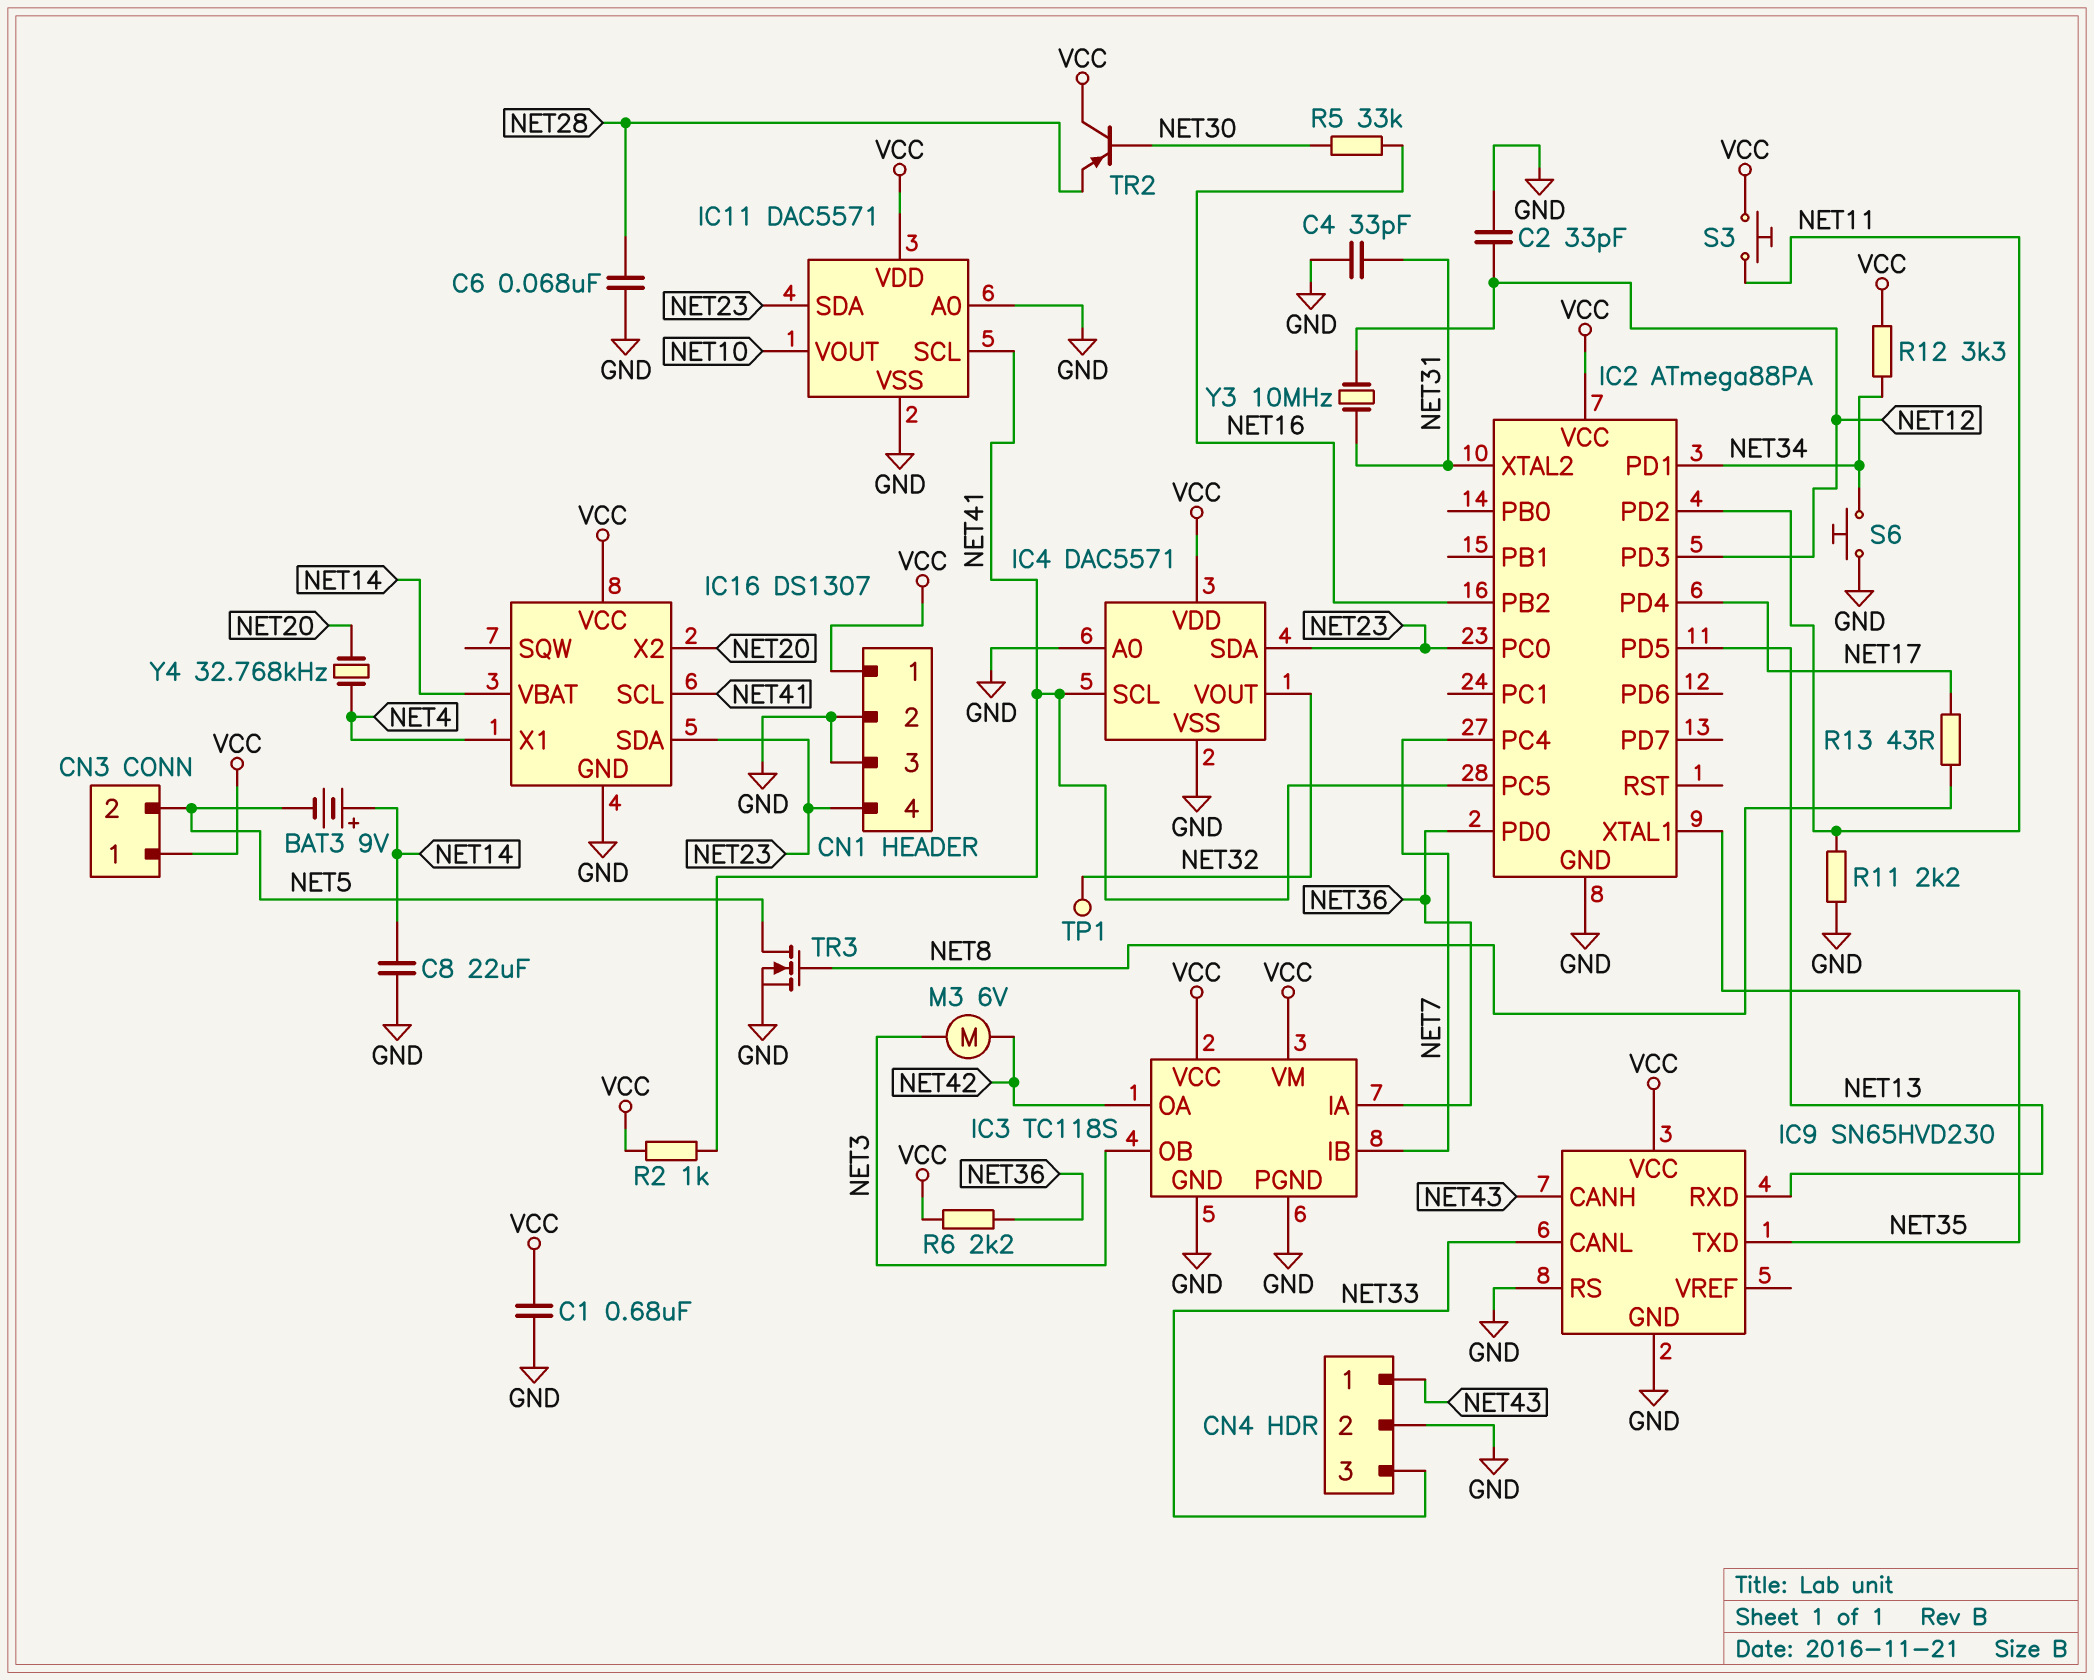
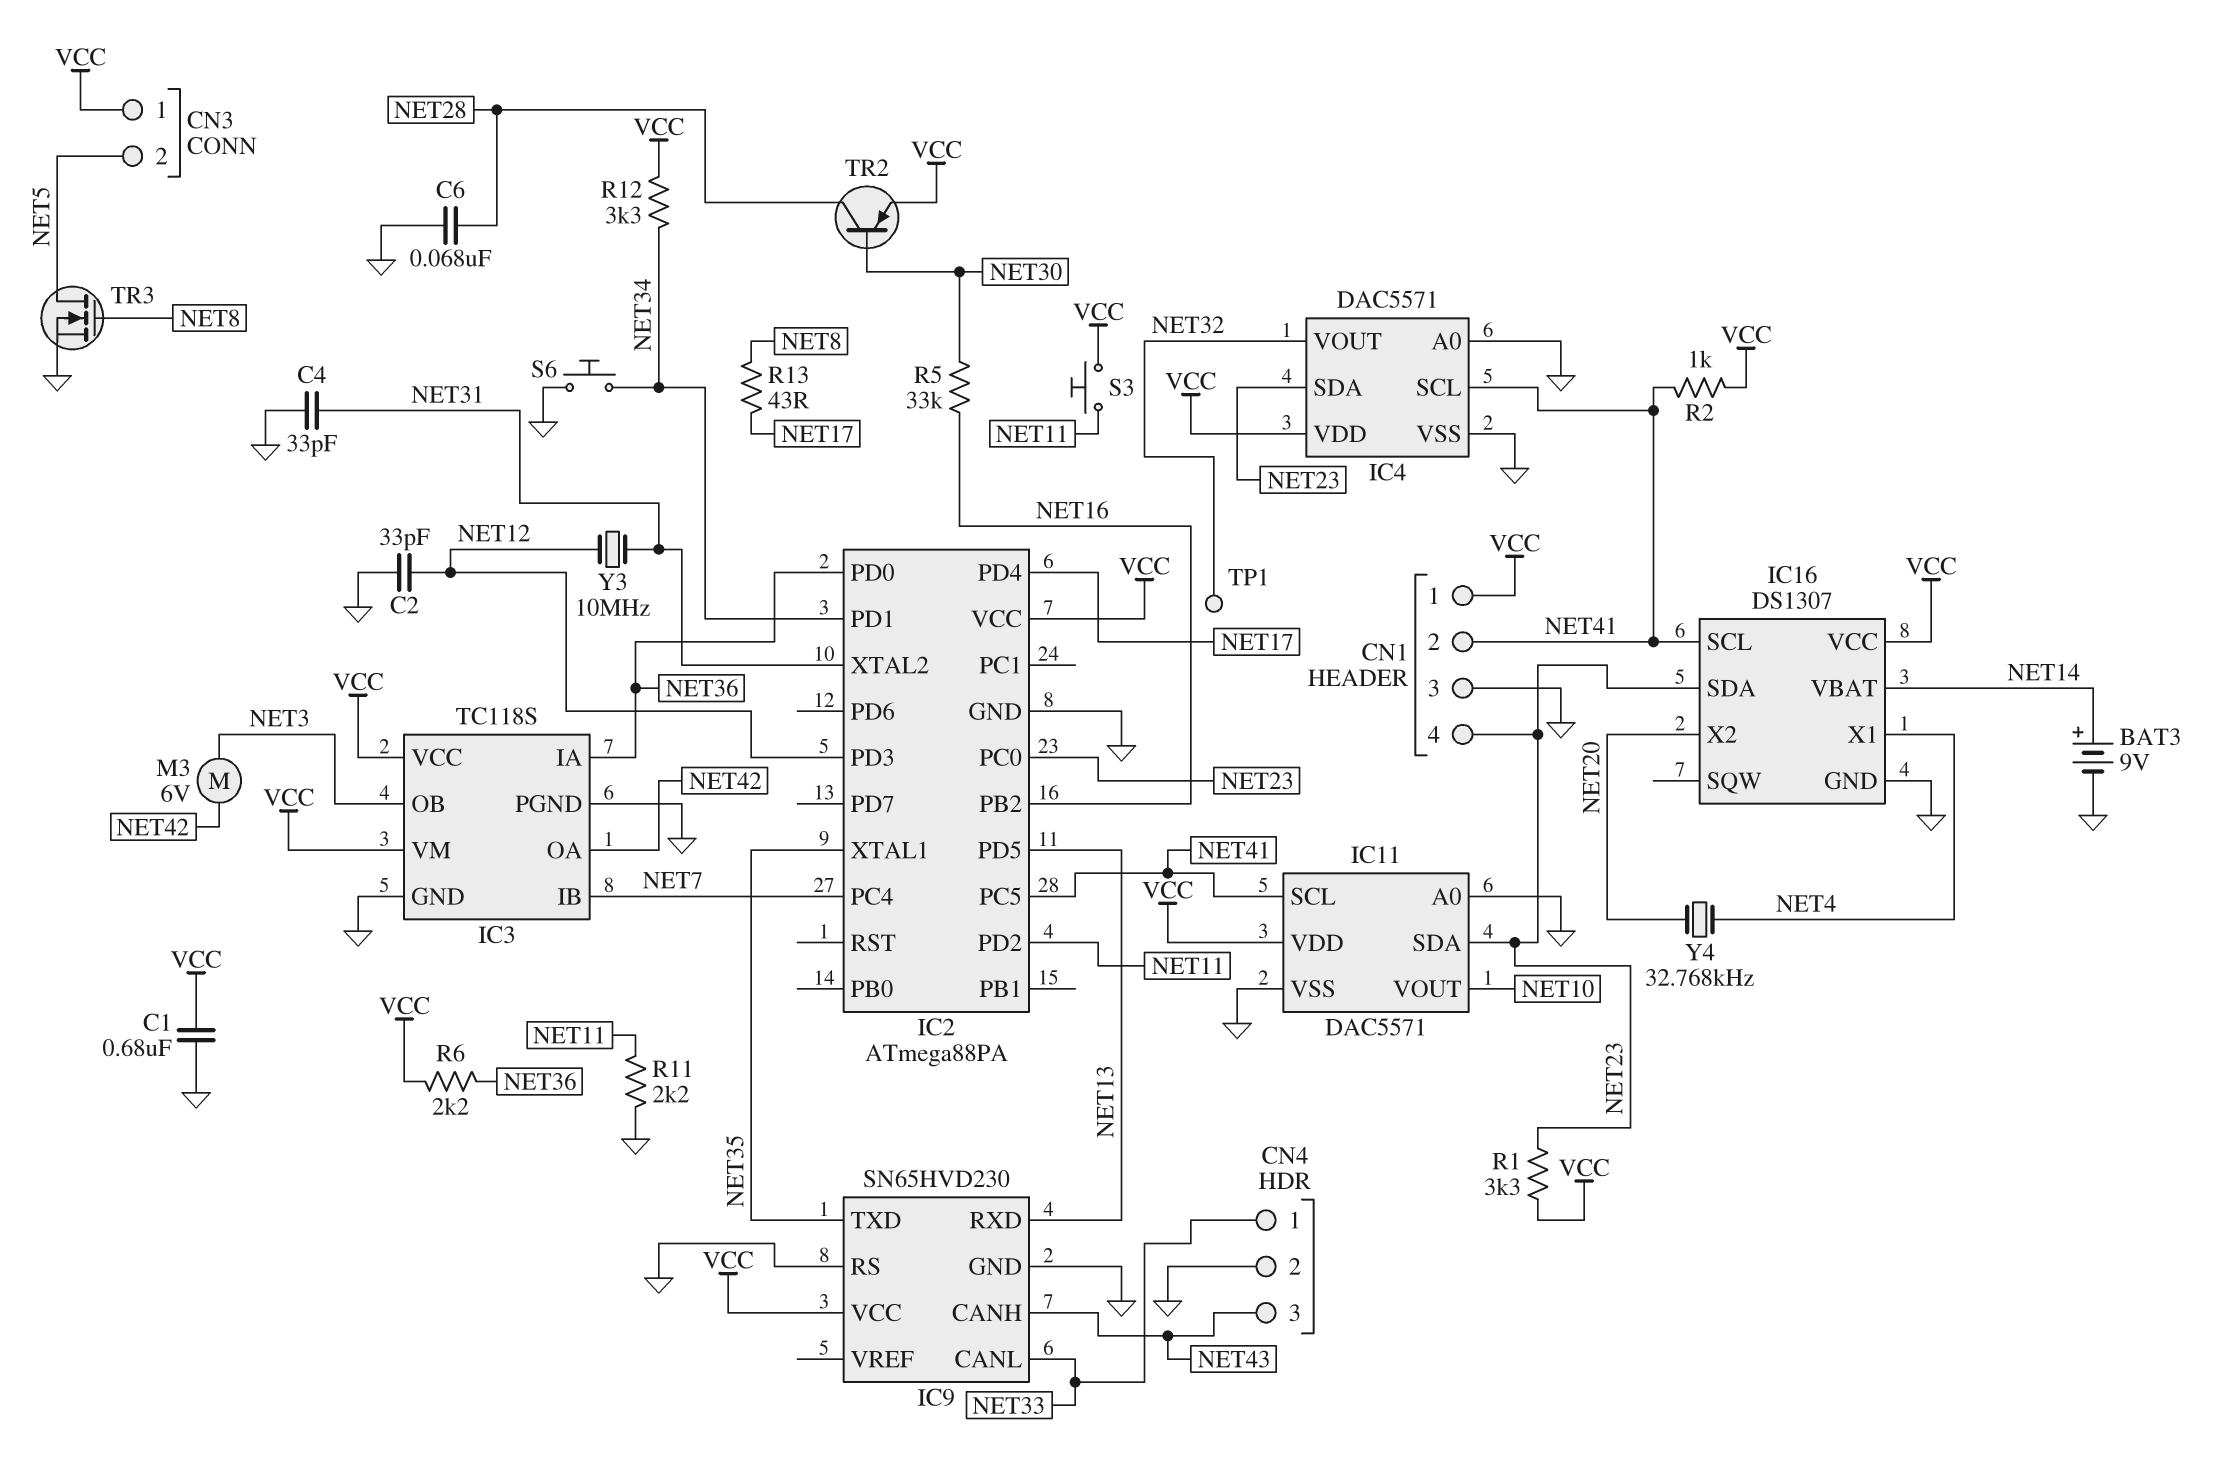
BAT3: 9V (plus NET14, minus NET5) -> 9V (plus NET14, minus GND)
C8: 22uF (GND, NET14) -> none
CN1 pin 2: GND -> NET41
CN4 pin 1: NET43 -> NET33
CN4 pin 3: NET33 -> NET43
R1: none -> 3.3k (NET23, VCC)
TR2: PNP (B NET30, C VCC, E NET28) -> PNP (B NET30, C NET28, E VCC)

